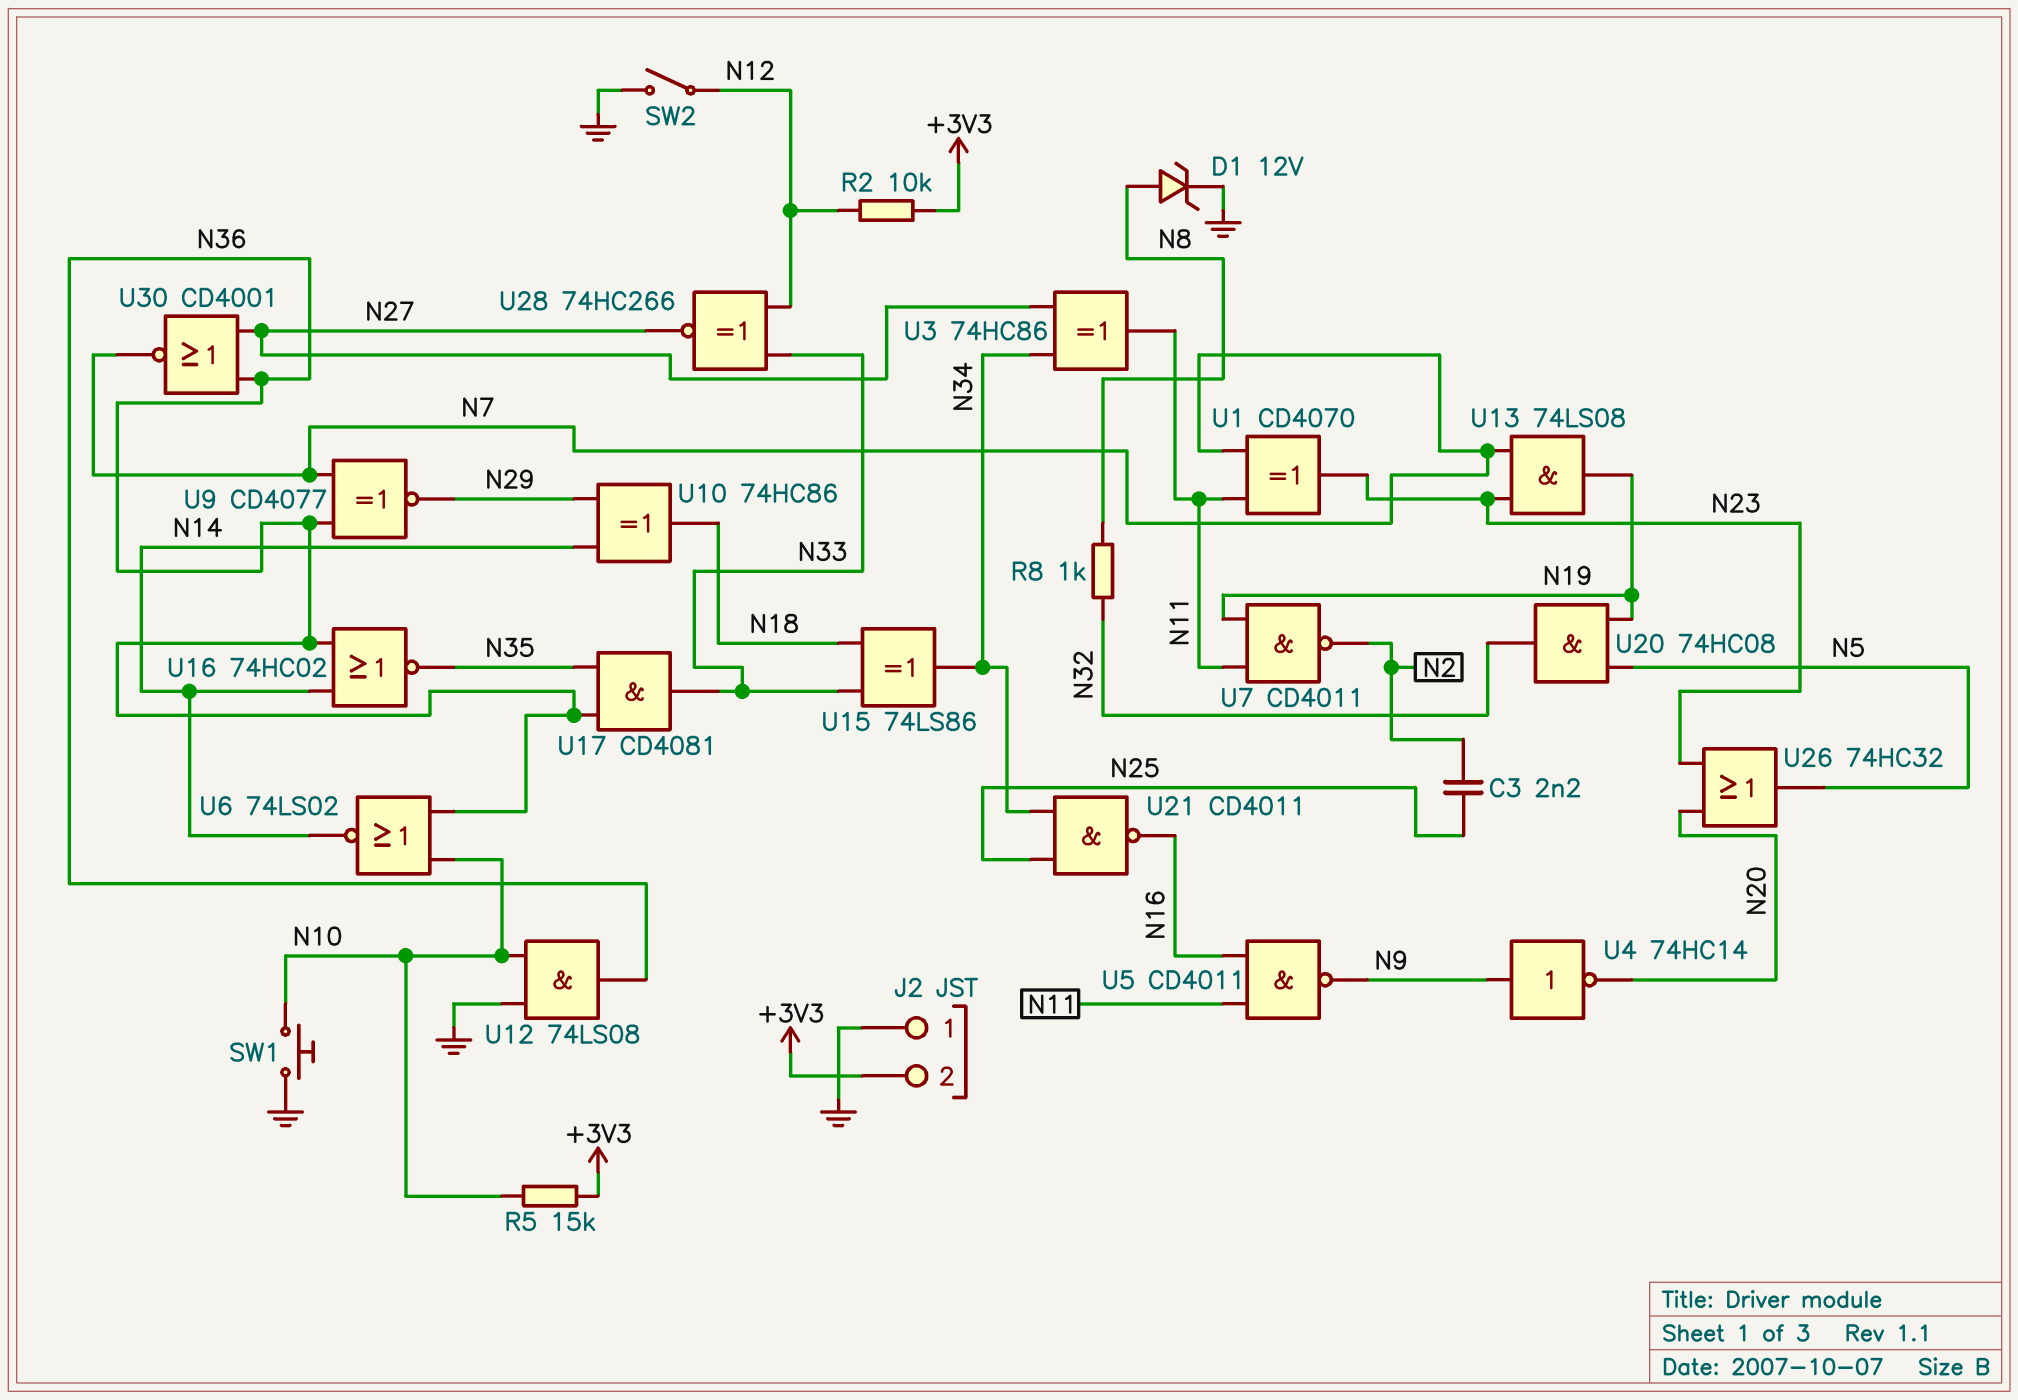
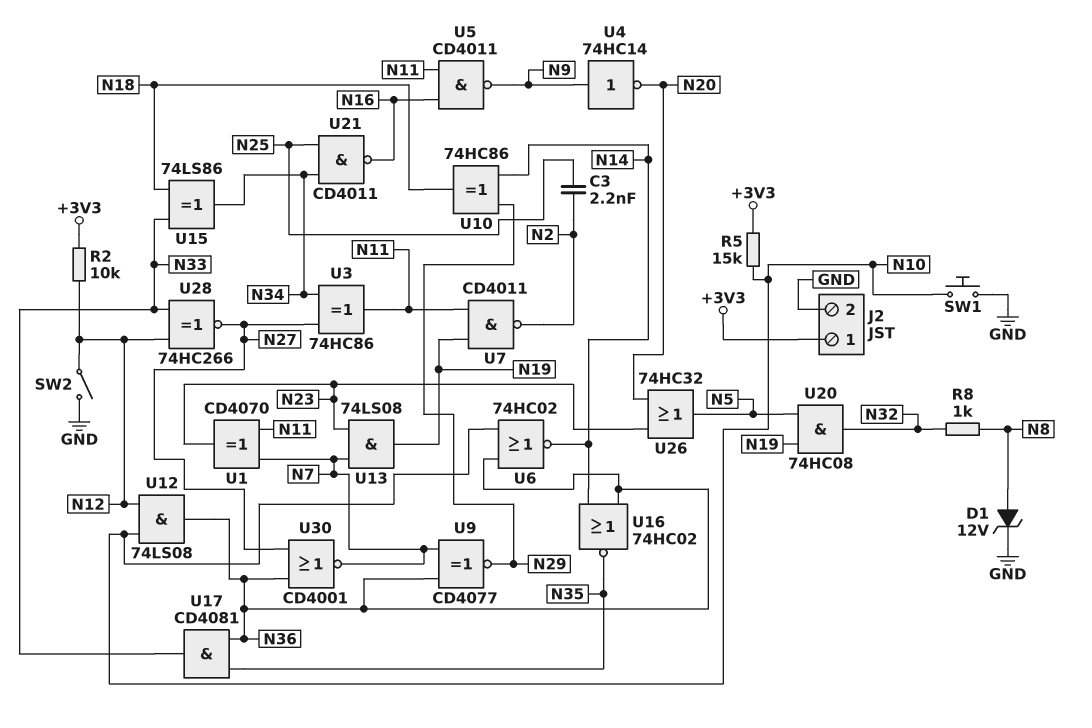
J2 pin 1: GND -> +3V3
J2 pin 2: +3V3 -> GND
U6: NOR 74LS02 (in N10, in N36, out N14) -> NOR 74HC02 (in N10, in N36, out N14)
U12: AND 74LS08 (in GND, in N10, out N36) -> AND 74LS08 (in N10, in N12, out N36)

